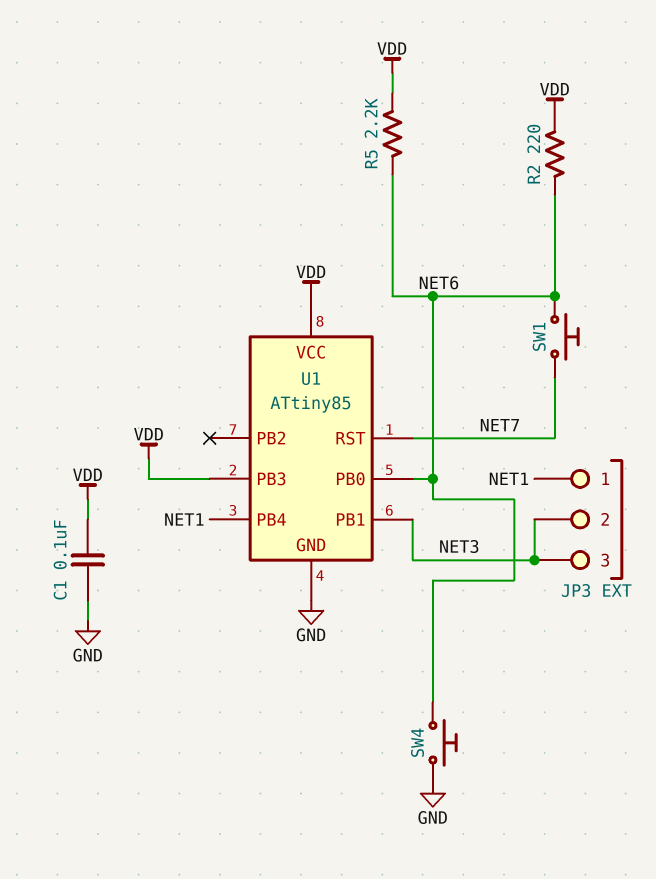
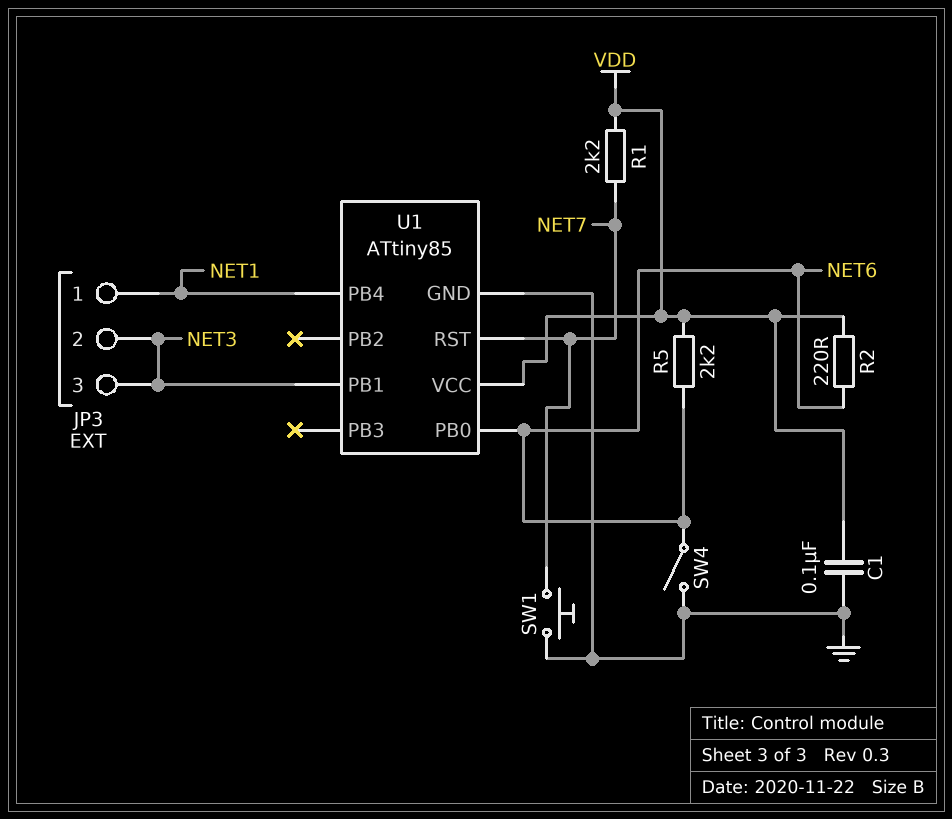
R1: none -> 2.2k (NET7, VDD)
SW1: button (NET6, NET7) -> button (GND, NET7)
SW4: button (GND, NET6) -> switch (GND, NET6)
U1 pin PB3: VDD -> none

